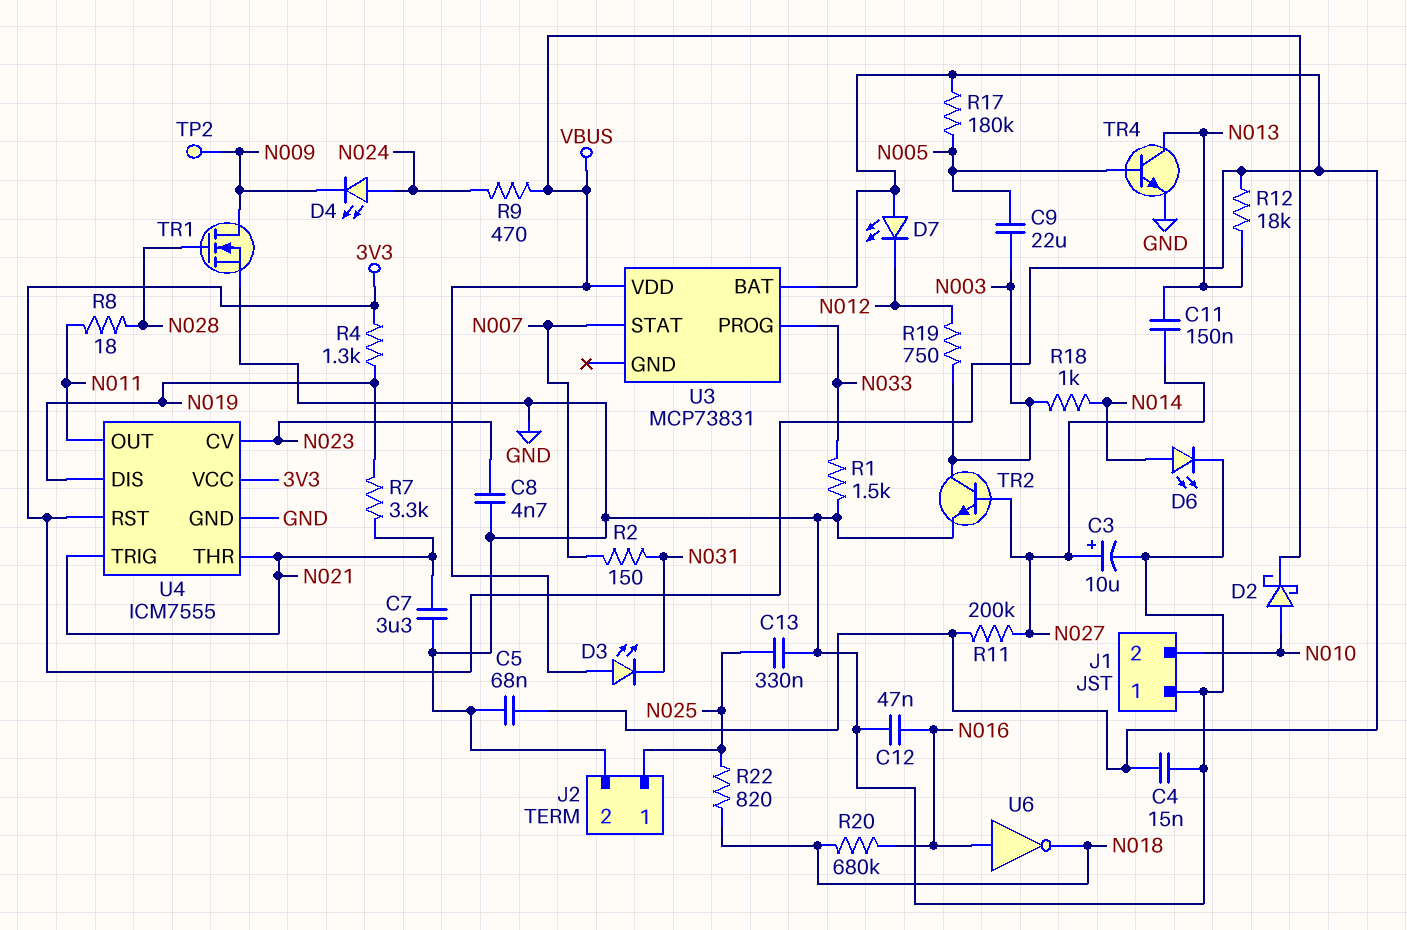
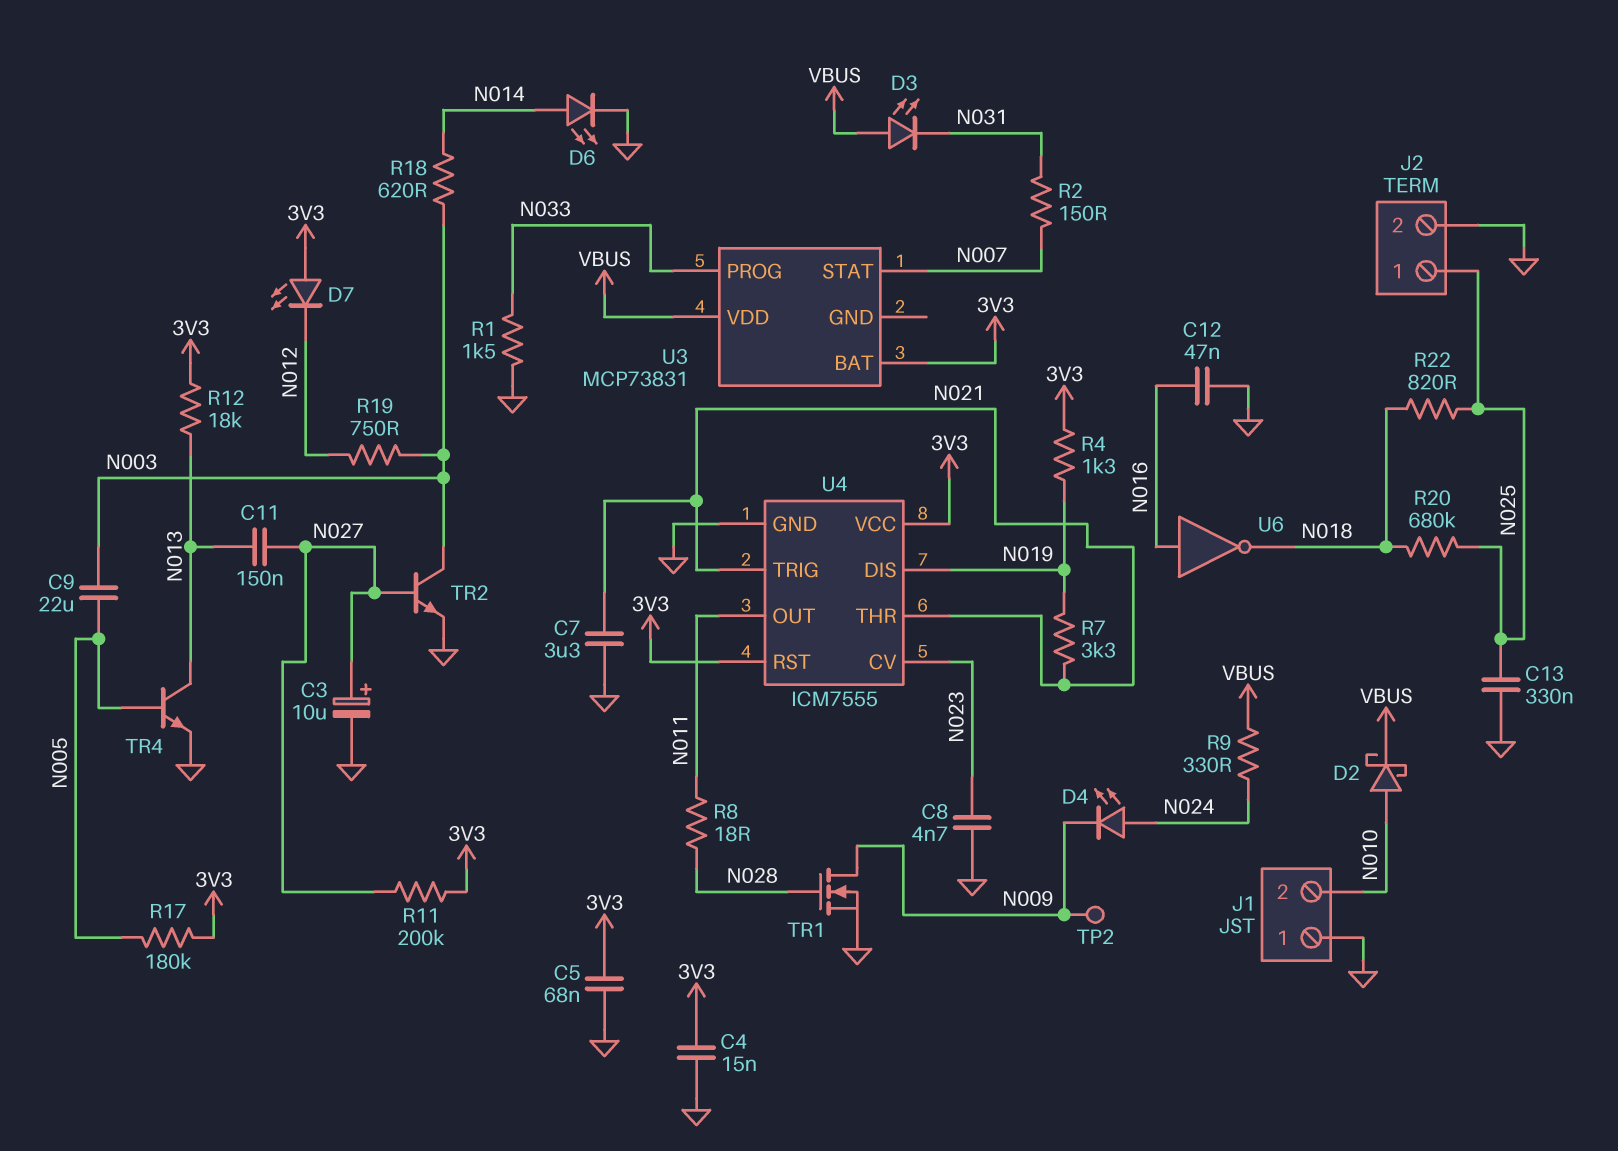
R9: 470 (N024, VBUS) -> 330 (N024, VBUS)
R18: 1k (N003, N014) -> 620 (N003, N014)
R20: 680k (N016, N018) -> 680k (N018, N025)

